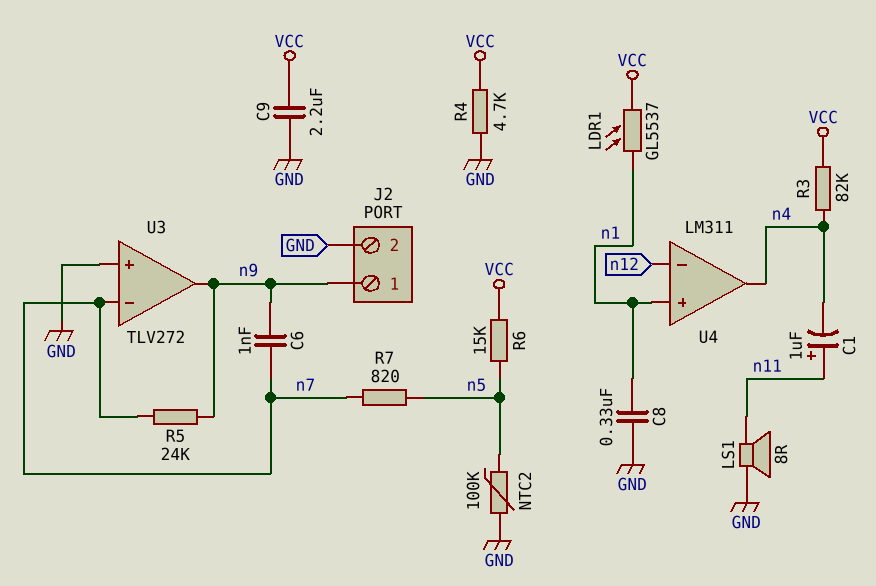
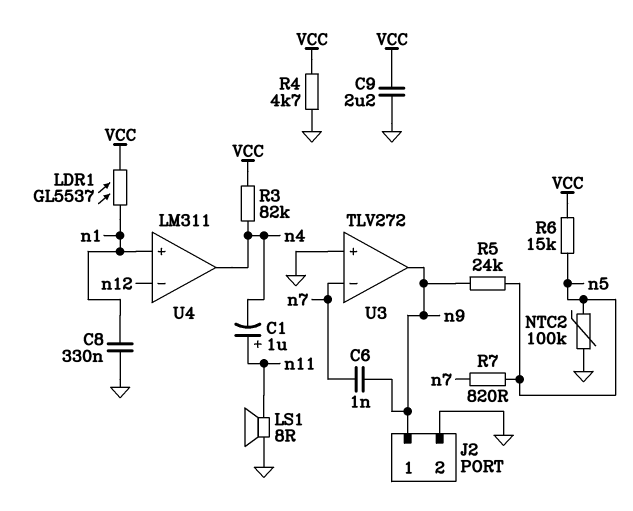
R5: 24k (n7, n9) -> 24k (n5, n9)

